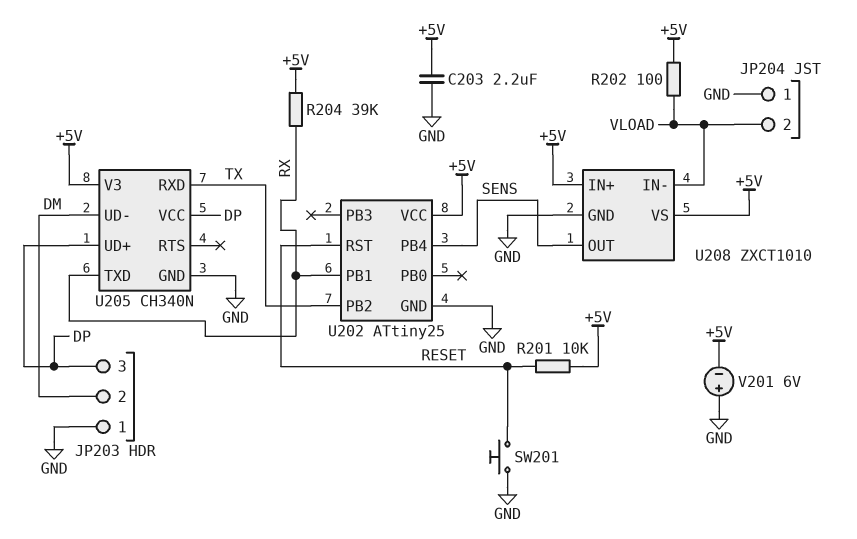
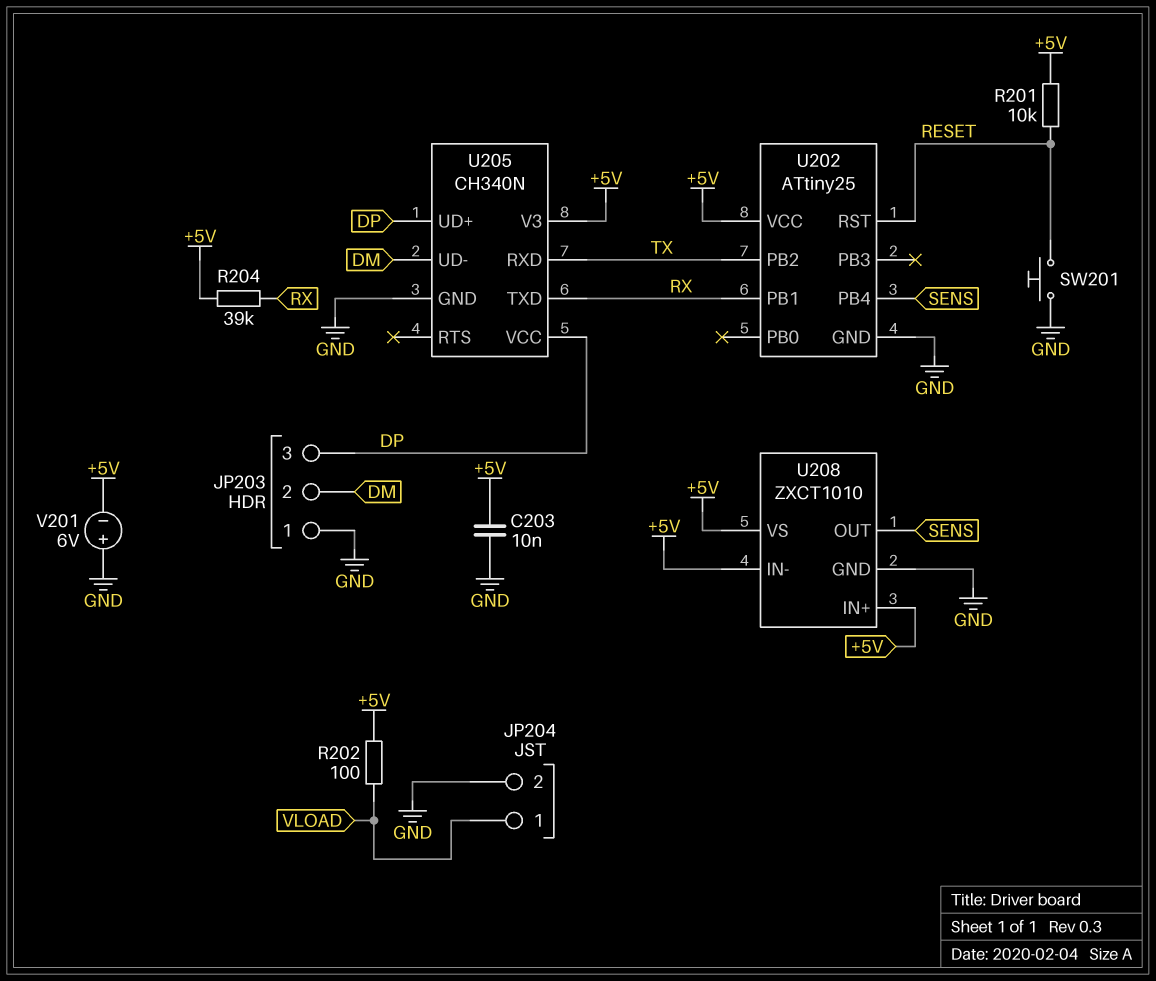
C203: 2.2uF (+5V, GND) -> 10nF (+5V, GND)
JP204 pin 1: GND -> VLOAD
JP204 pin 2: VLOAD -> GND
U208 pin IN-: VLOAD -> +5V

